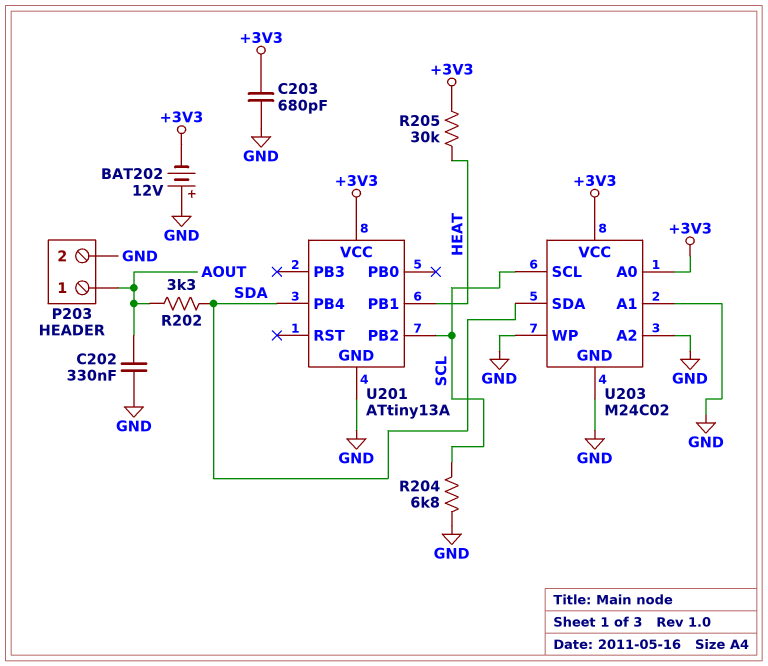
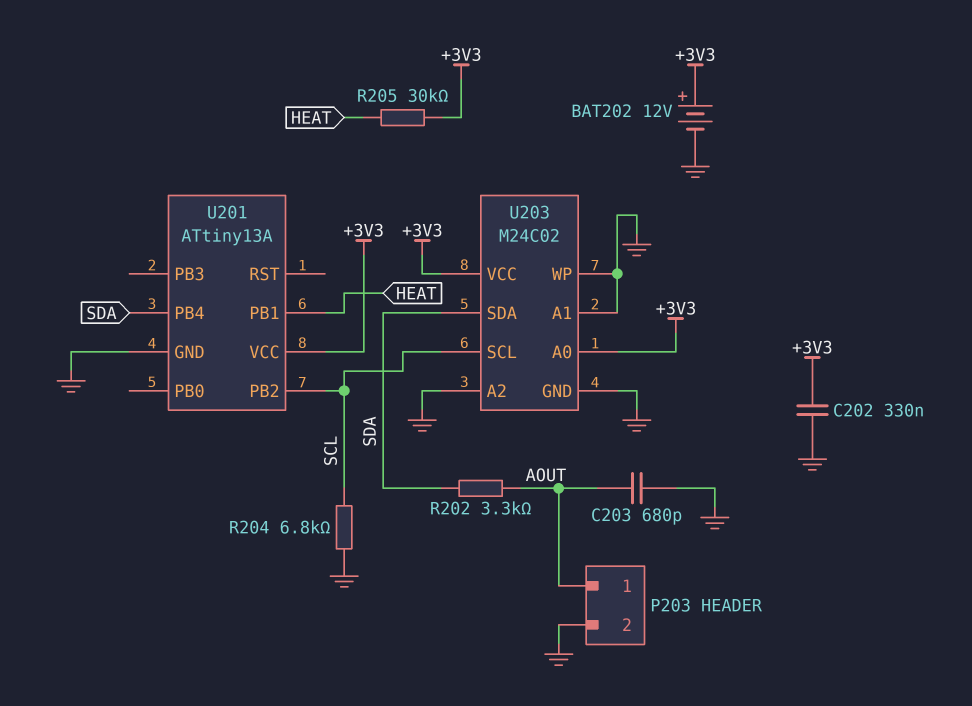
BAT202: 12V (plus GND, minus +3V3) -> 12V (plus +3V3, minus GND)
C202: 330nF (AOUT, GND) -> 330nF (+3V3, GND)
C203: 680pF (+3V3, GND) -> 680pF (AOUT, GND)

